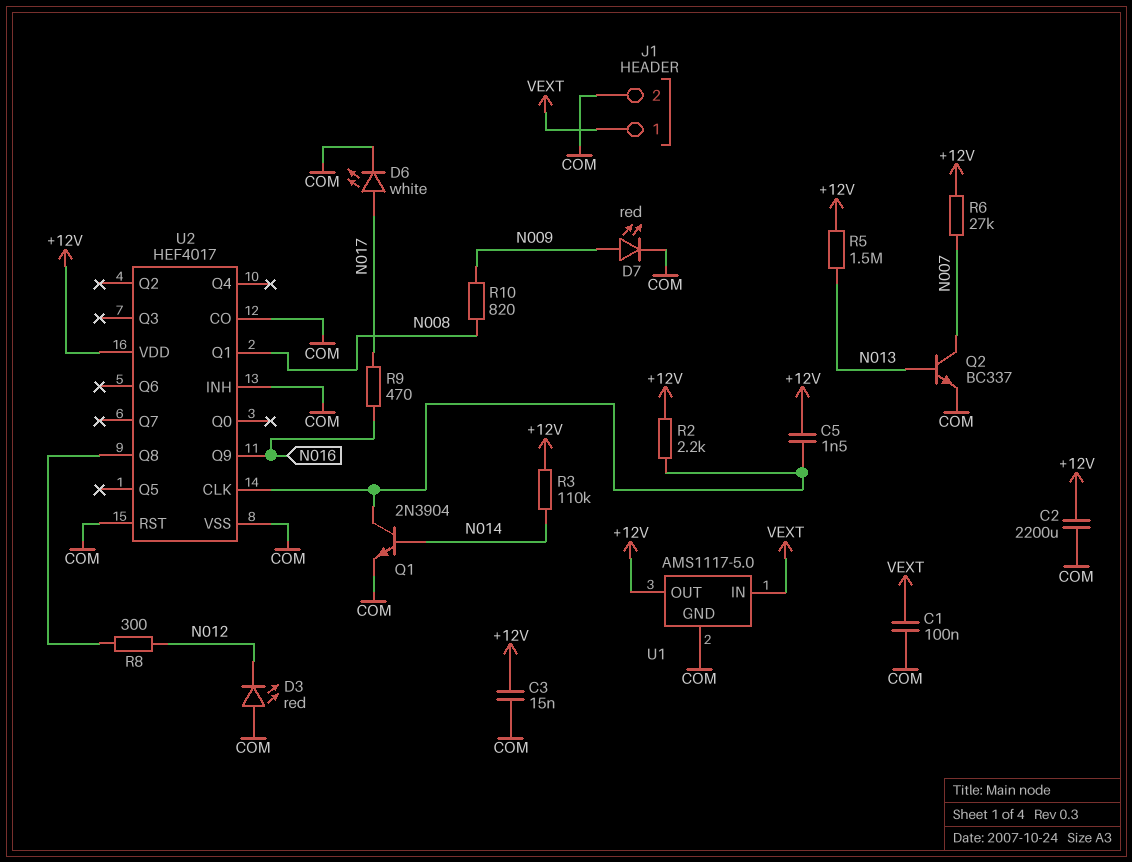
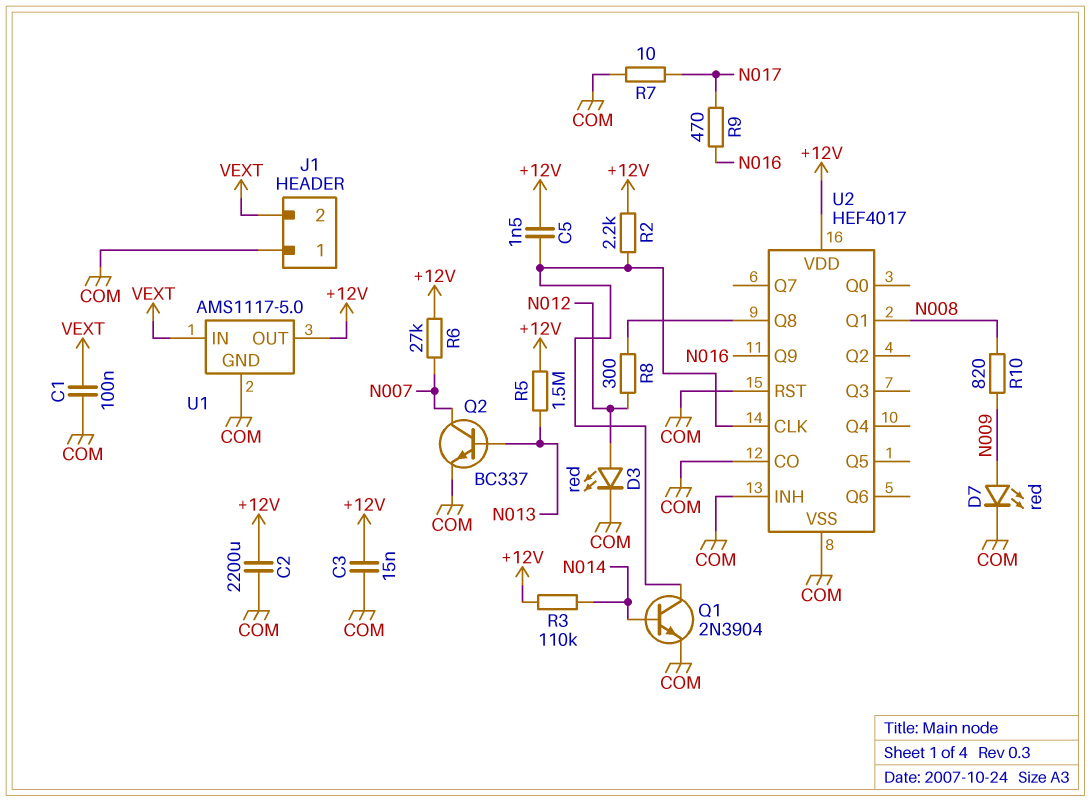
D3: LED red (A COM, K N012) -> LED red (A N012, K COM)
D6: LED white (A N017, K COM) -> none
J1 pin 1: VEXT -> COM
J1 pin 2: COM -> VEXT
R7: none -> 10 (COM, N017)

